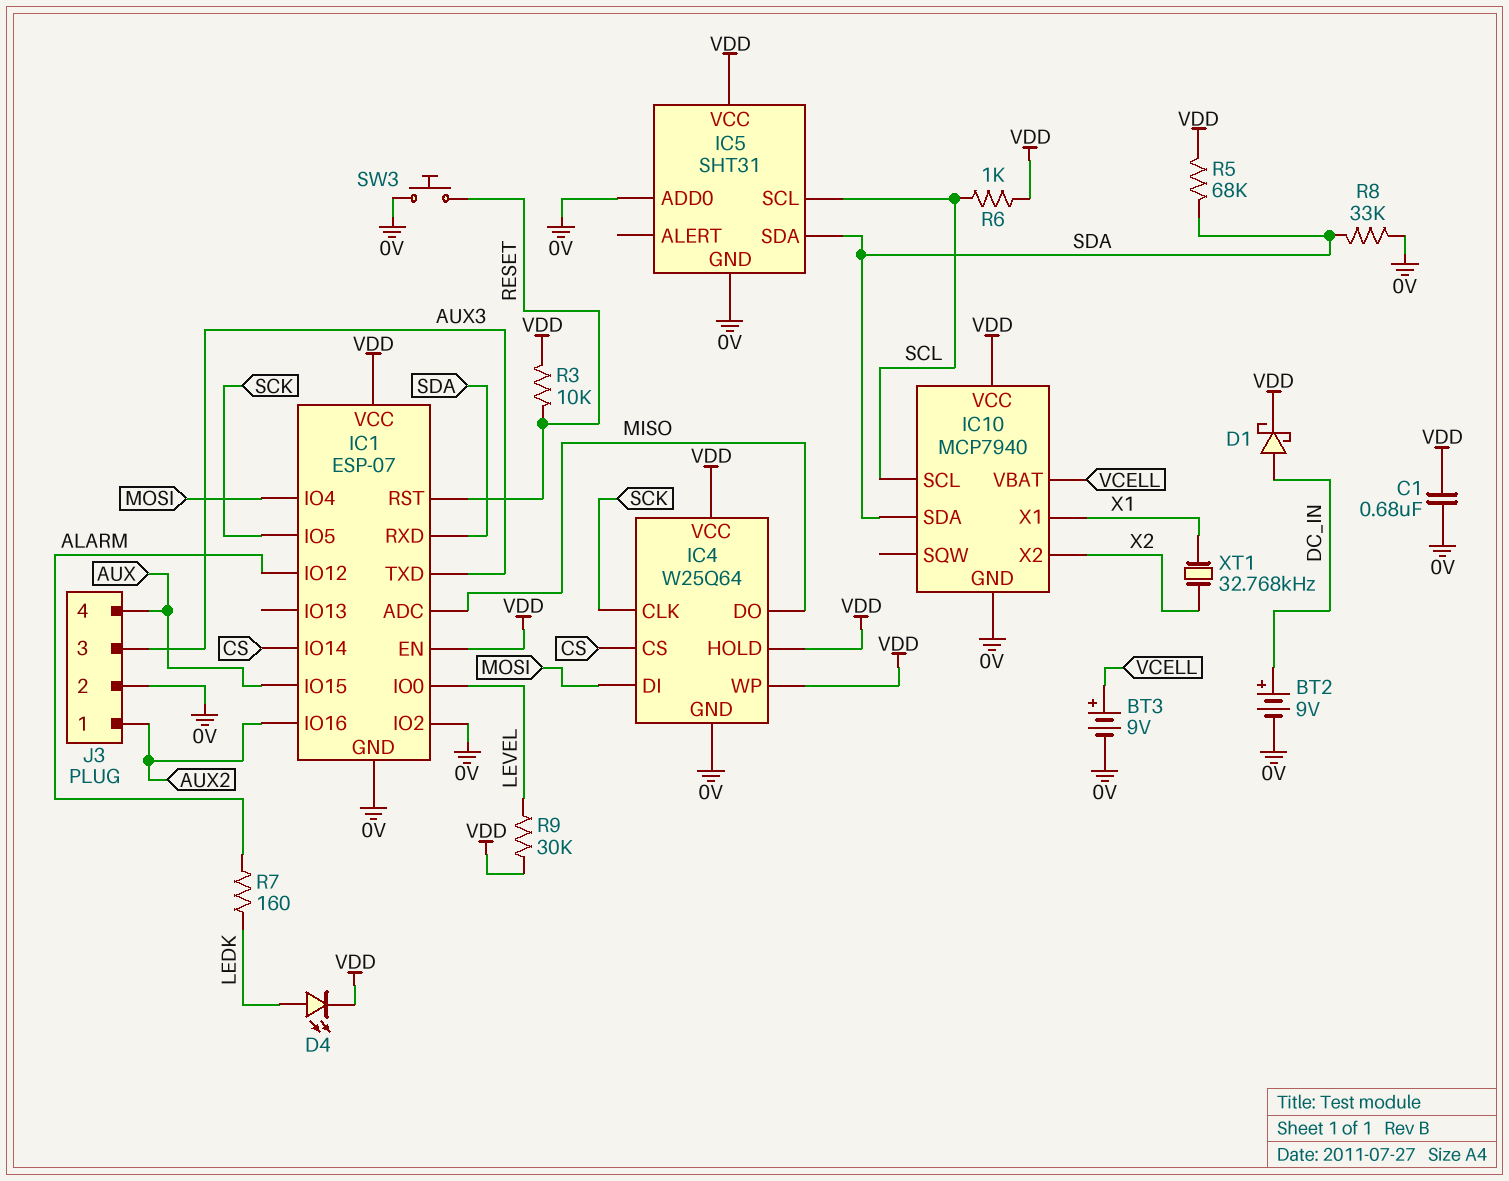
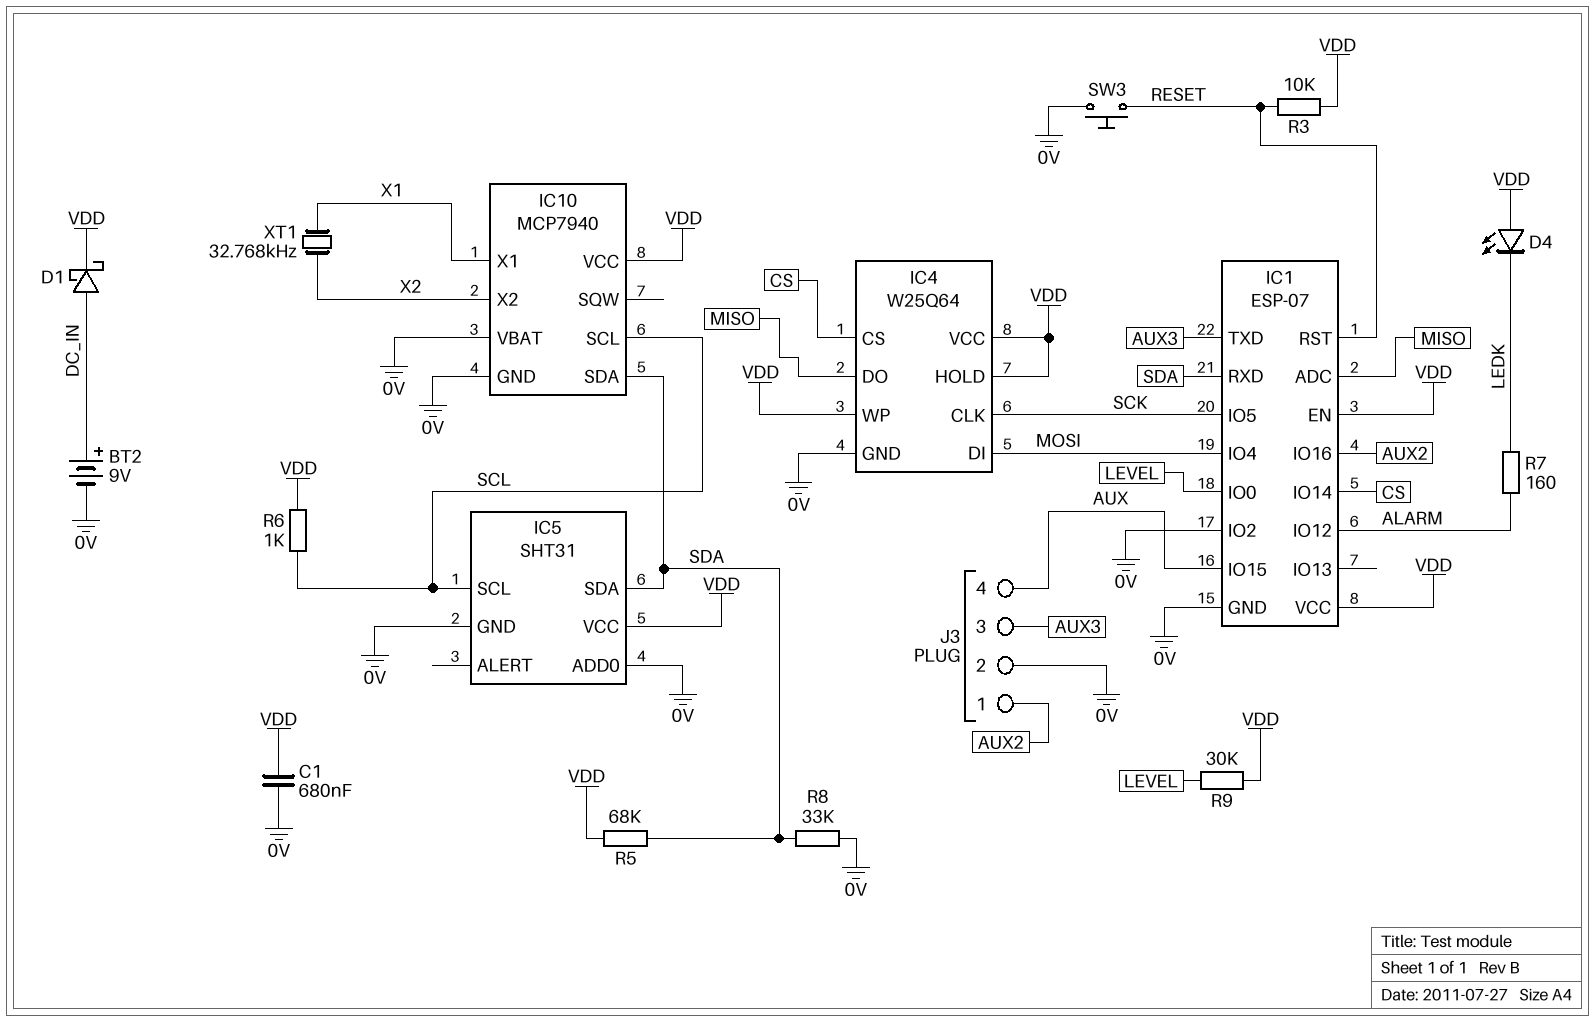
BT3: 9V (plus VCELL, minus 0V) -> none
D4: LED (A LEDK, K VDD) -> LED (A VDD, K LEDK)
IC10 pin VBAT: VCELL -> 0V

